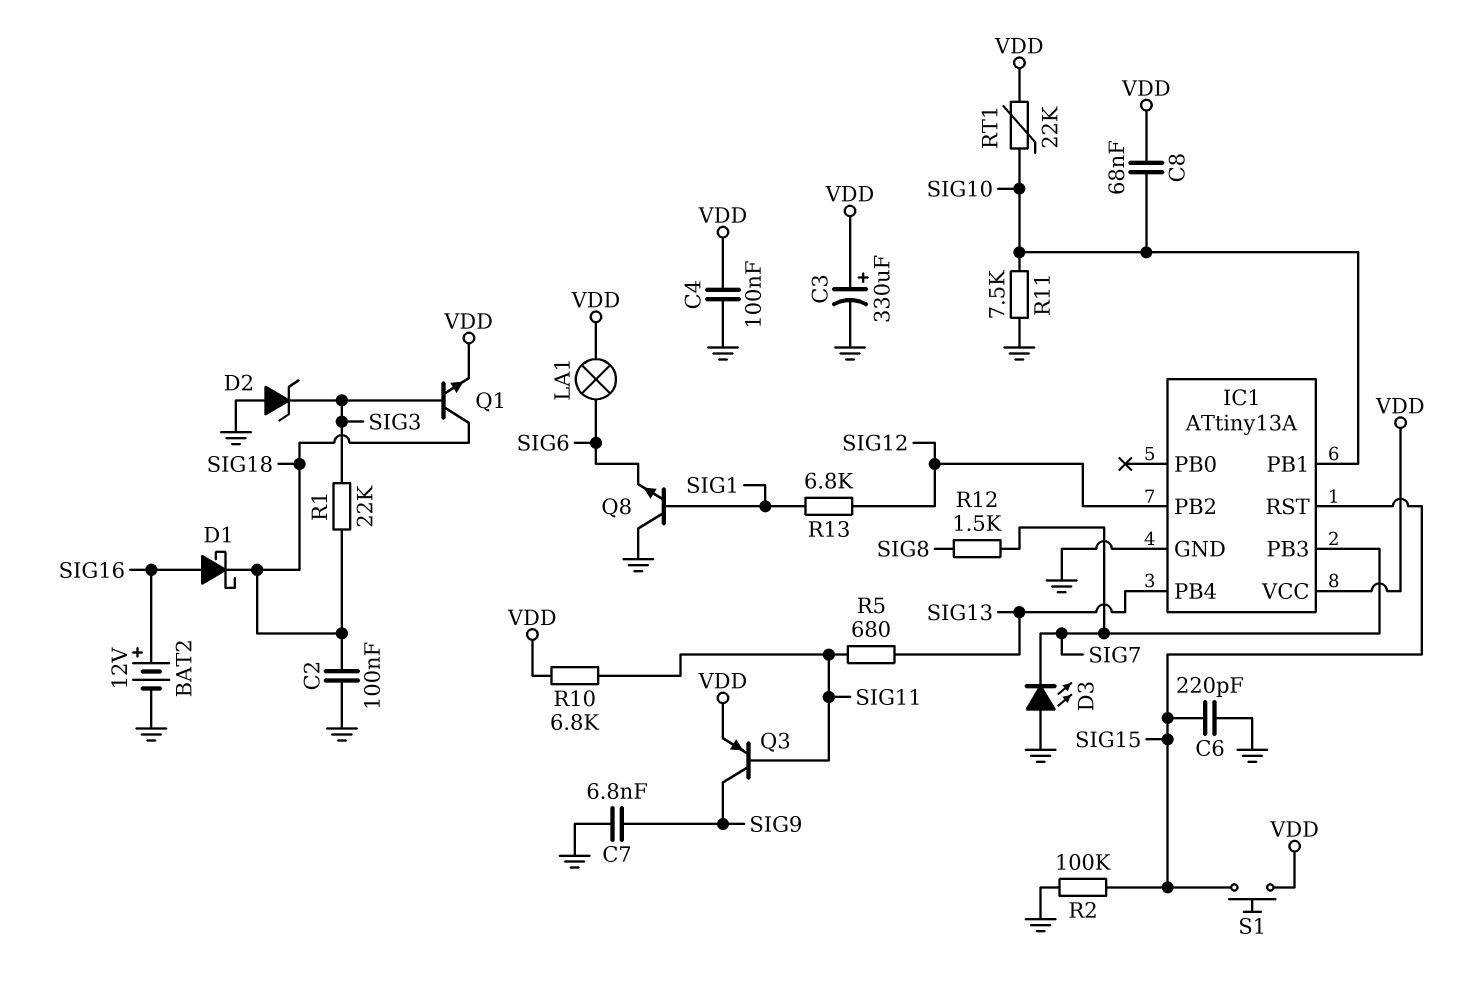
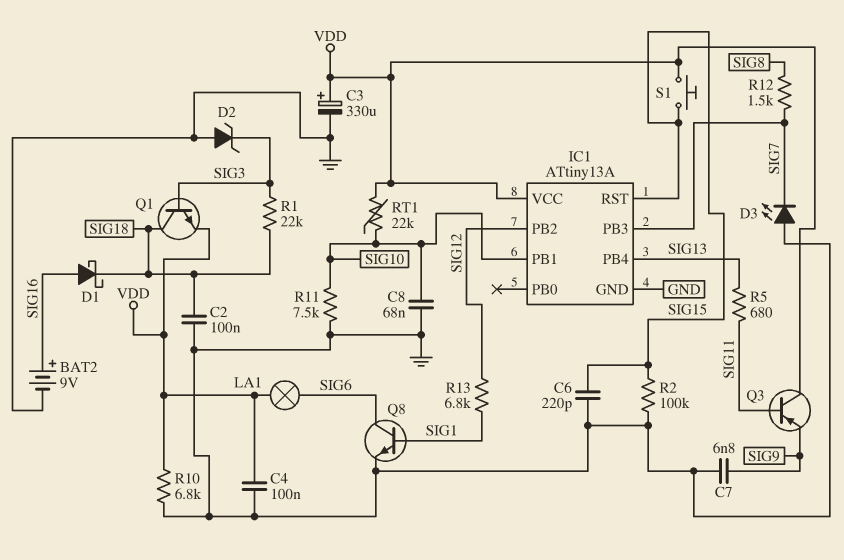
BAT2: 12V (plus SIG16, minus GND) -> 9V (plus SIG16, minus GND)
C8: 68nF (SIG10, VDD) -> 68nF (GND, SIG10)
Q3: PNP (B SIG11, C SIG9, E VDD) -> PNP (B SIG11, C VDD, E SIG9)
Q8: NPN (B SIG1, C GND, E SIG6) -> NPN (B SIG1, C SIG6, E GND)
R10: 6.8k (SIG11, VDD) -> 6.8k (GND, VDD)

